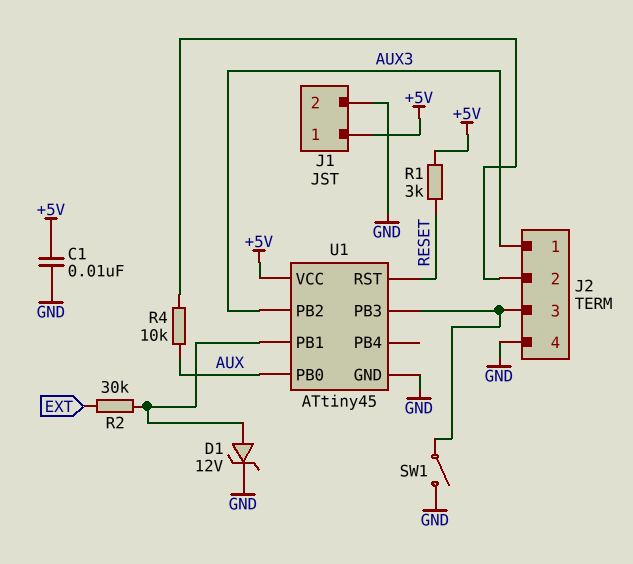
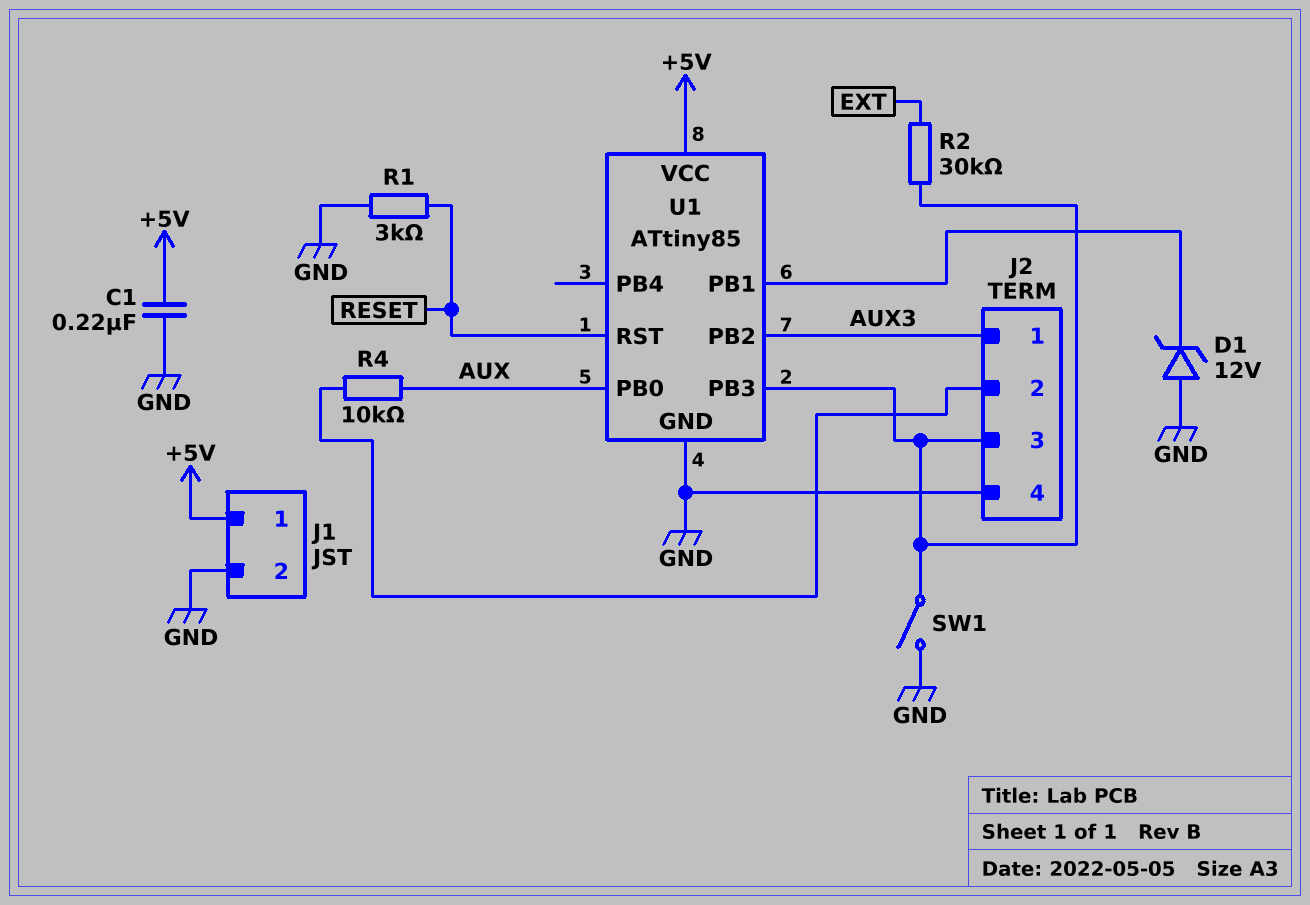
C1: 10nF (+5V, GND) -> 220nF (+5V, GND)
D1: zener 12V (A U1/PB1, K GND) -> zener 12V (A GND, K U1/PB1)
R1: 3k (+5V, RESET) -> 3k (GND, RESET)
R2: 30k (EXT, U1/PB1) -> 30k (EXT, J2/3)
U1: ATtiny45 -> ATtiny85

